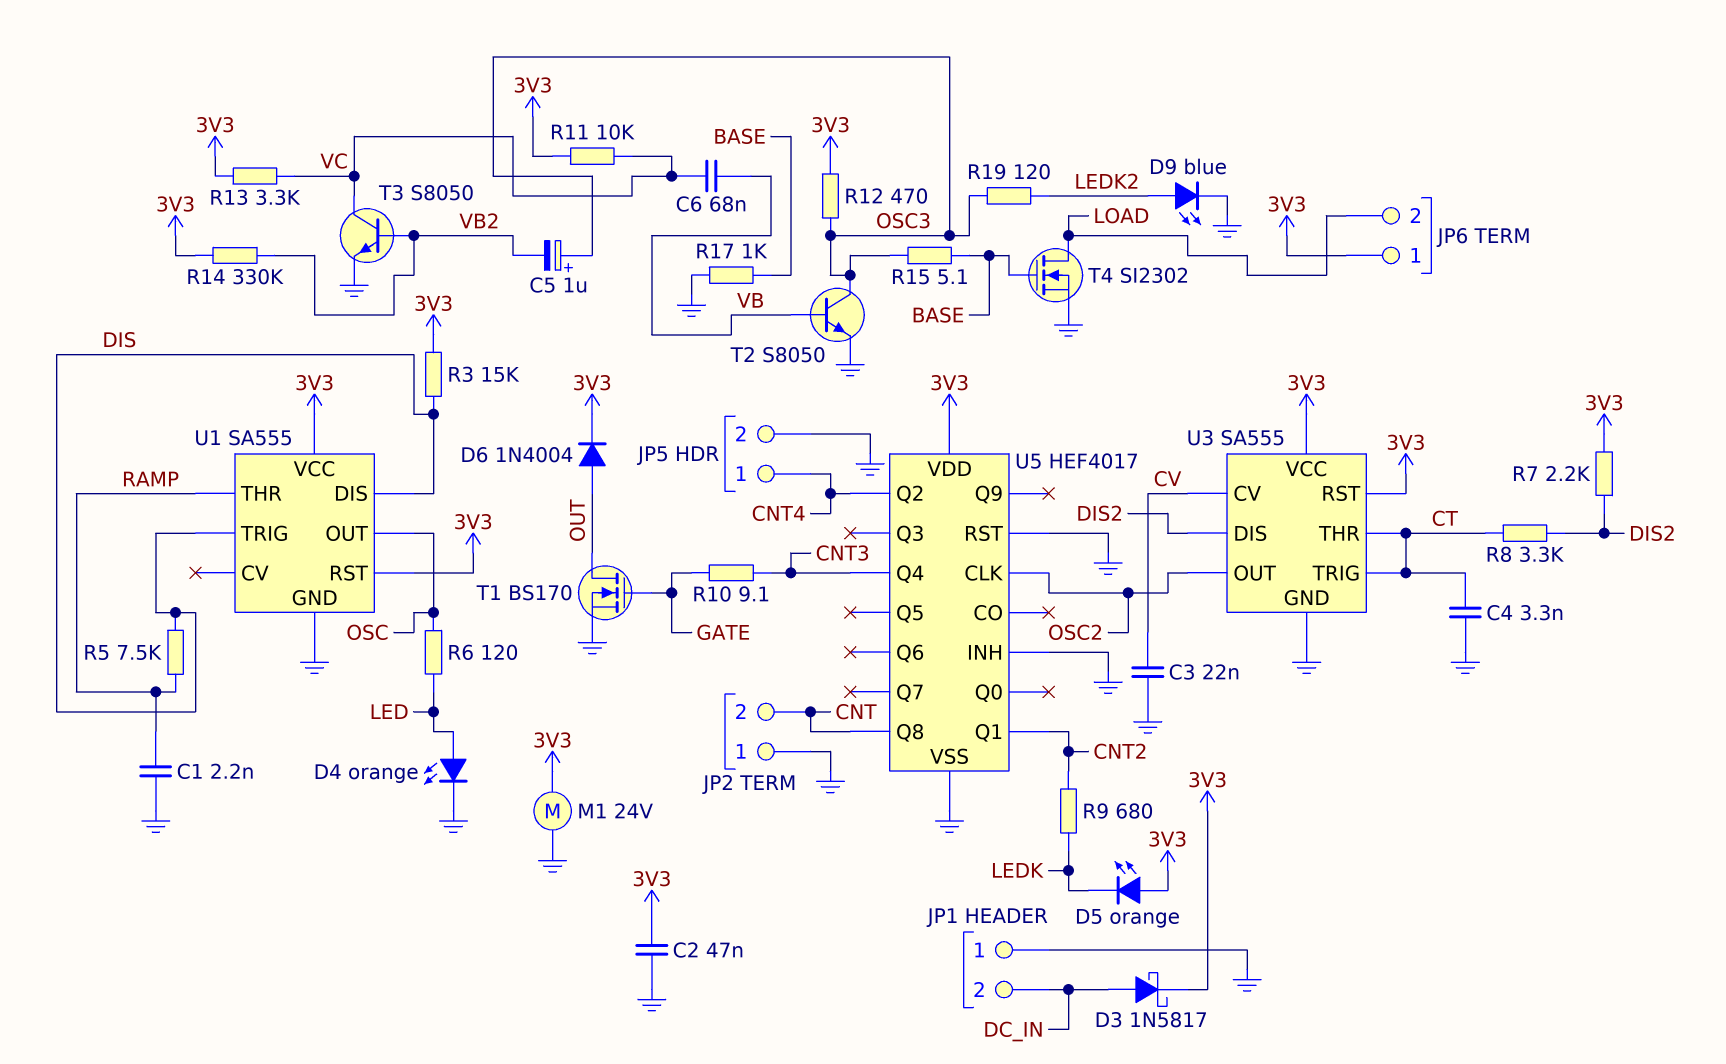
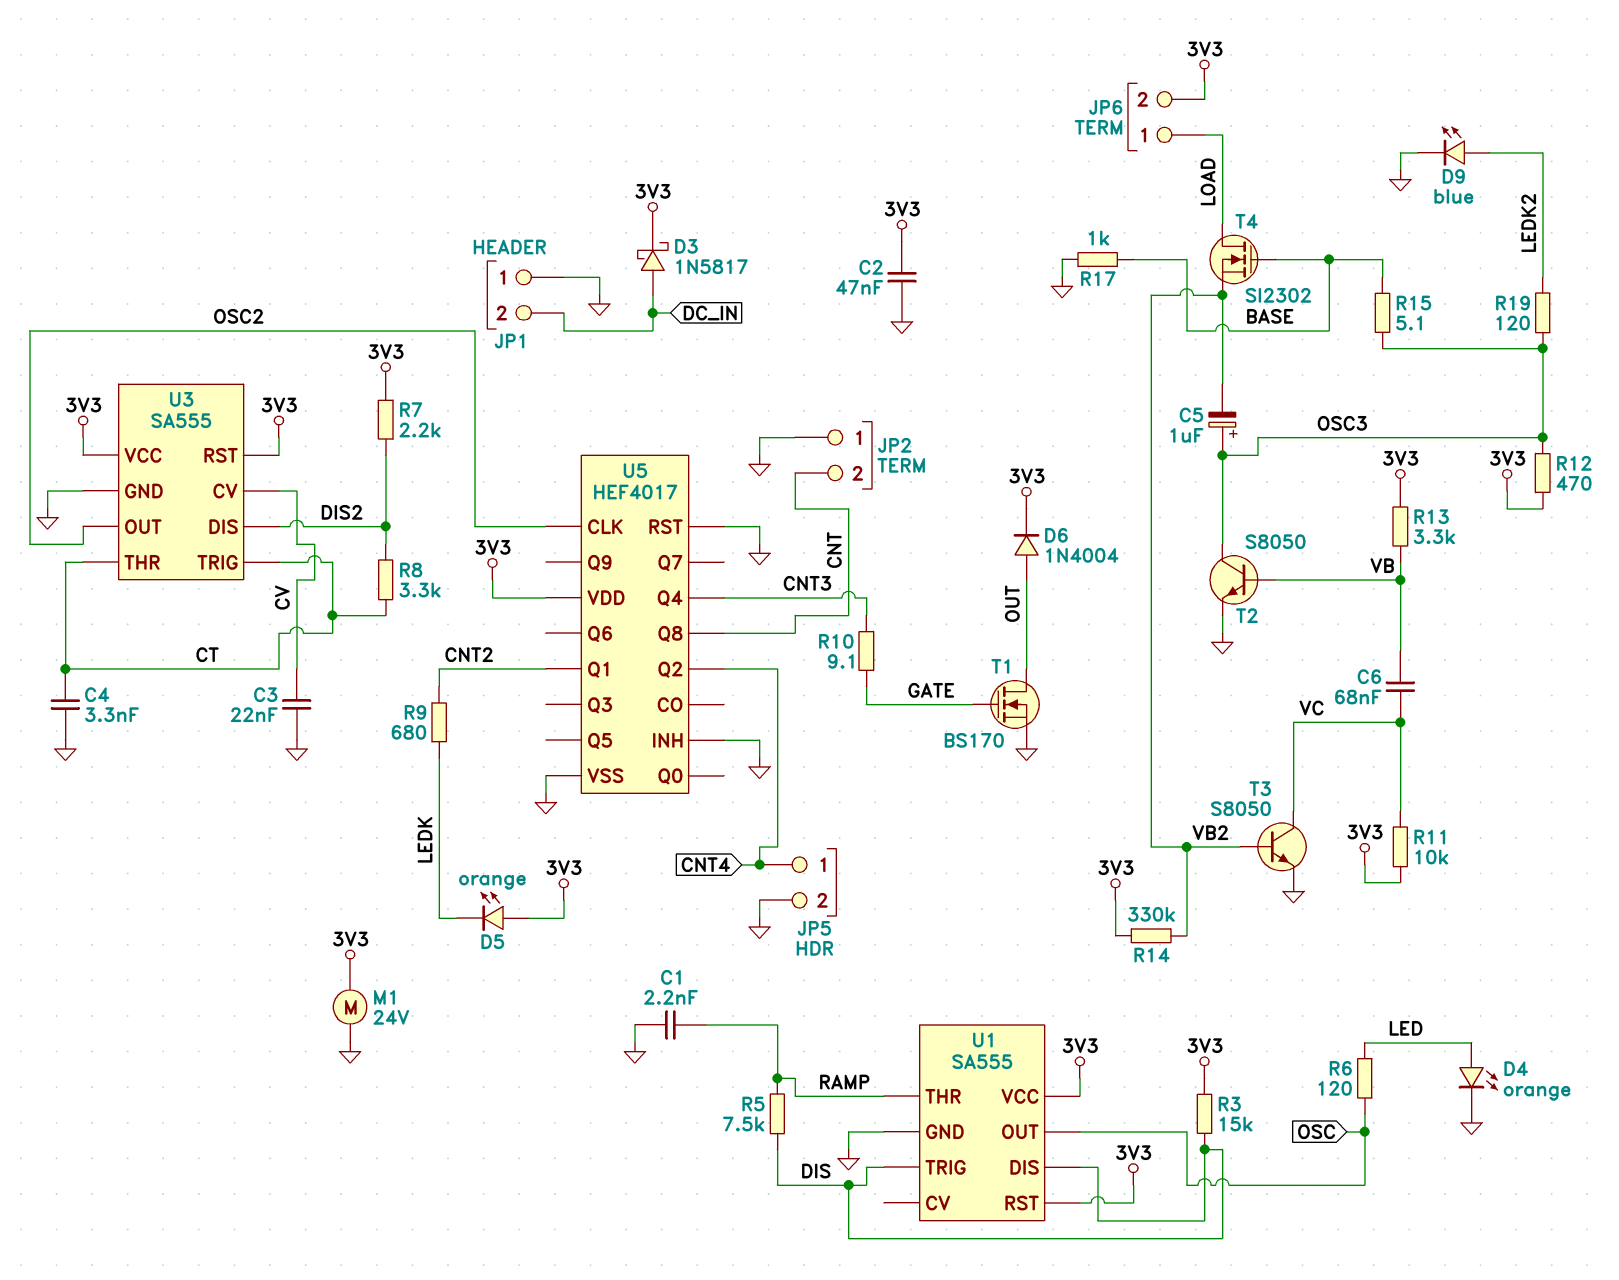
JP6 pin 1: 3V3 -> LOAD
JP6 pin 2: LOAD -> 3V3
R13: 3.3k (3V3, VC) -> 3.3k (3V3, VB)
T4: NMOS SI2302 (G BASE, D LOAD, S GND) -> NMOS SI2302 (G BASE, D LOAD, S VB2)

